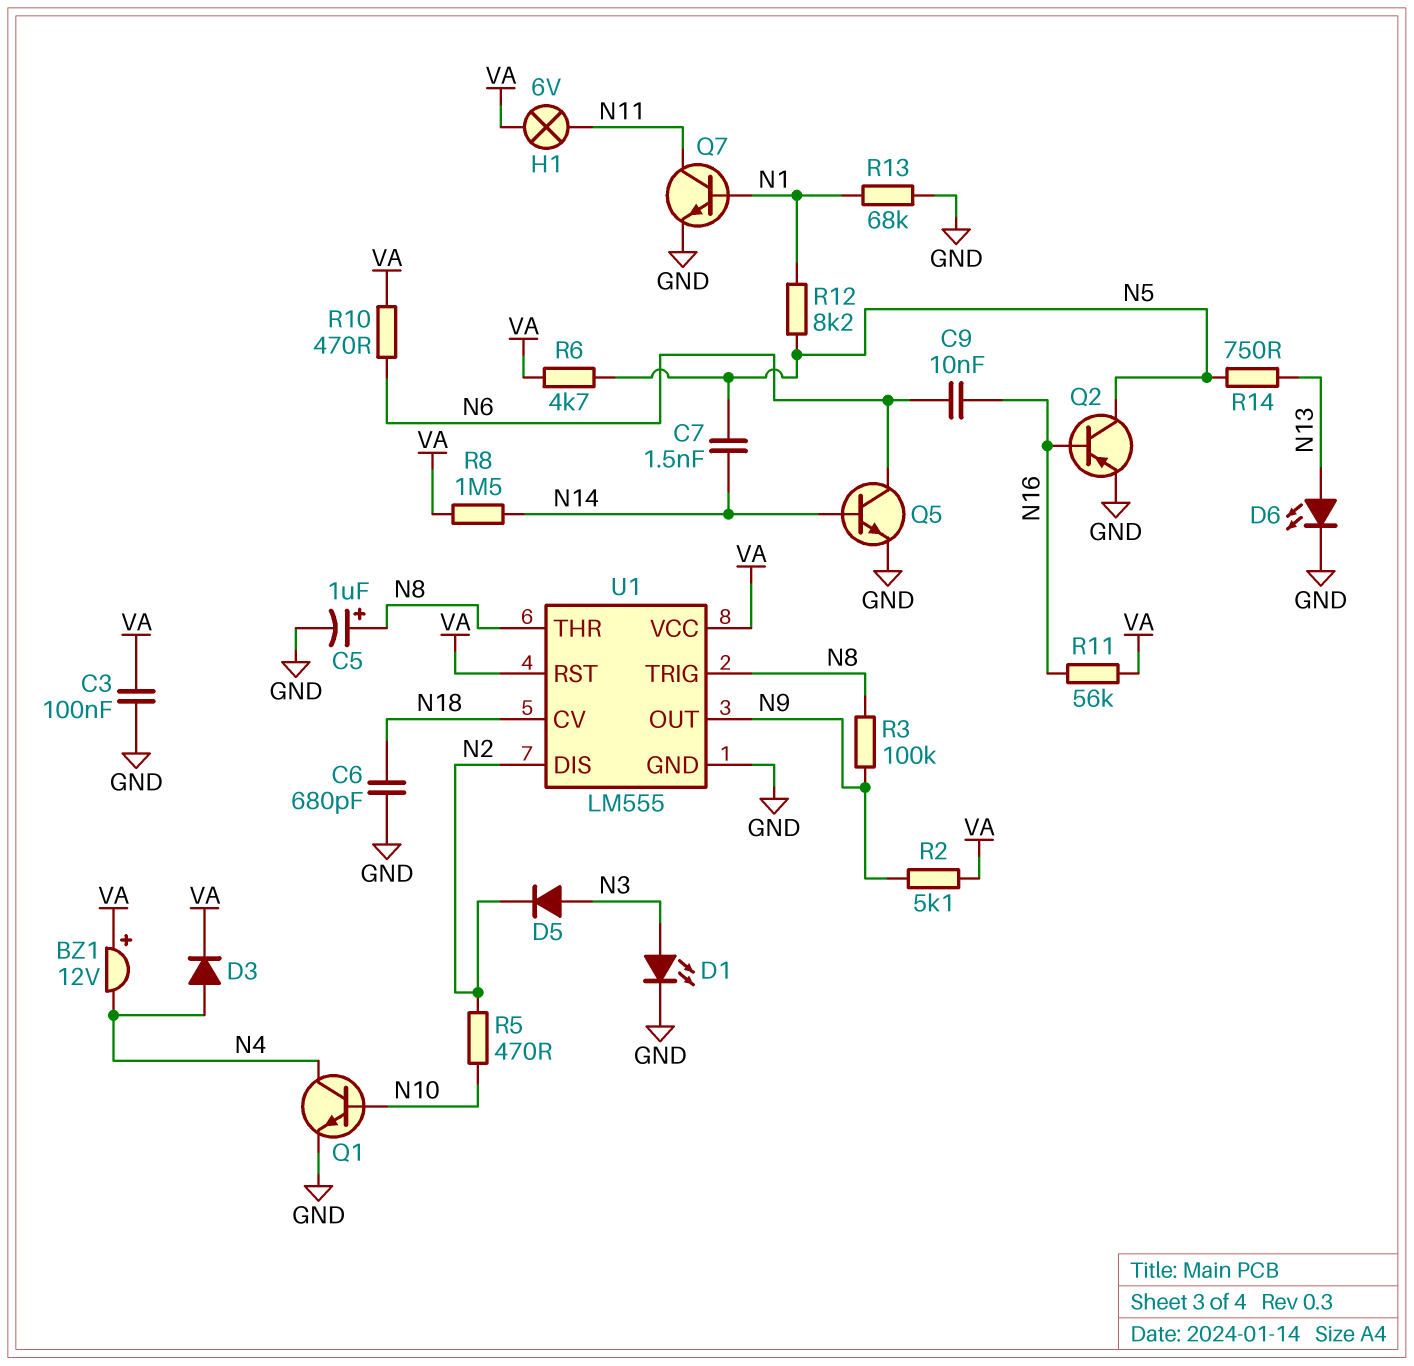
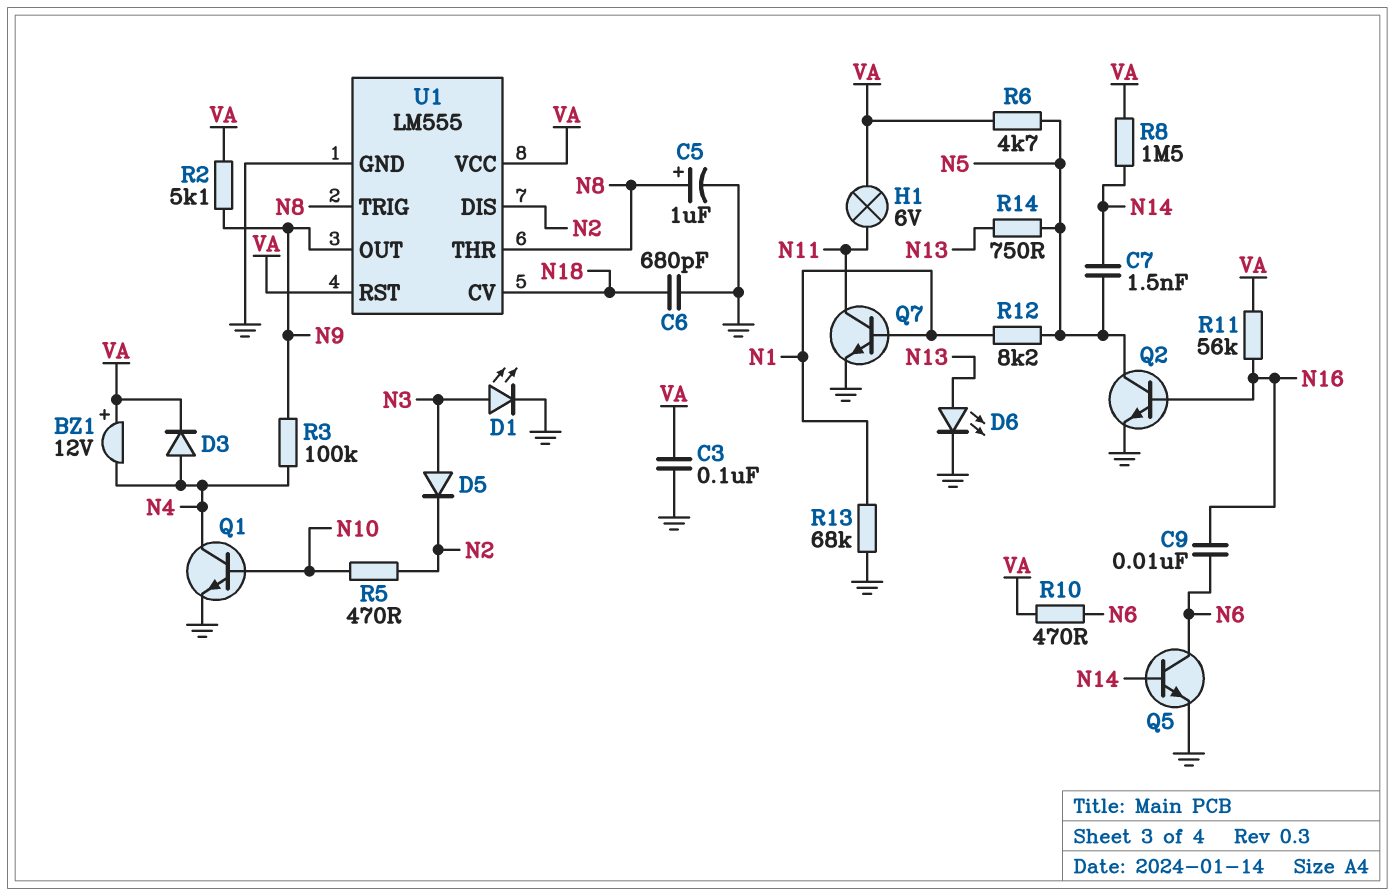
Q2: PNP (B N16, C N5, E GND) -> NPN (B N16, C N5, E GND)
R3: 100k (N8, N9) -> 100k (N4, N9)

